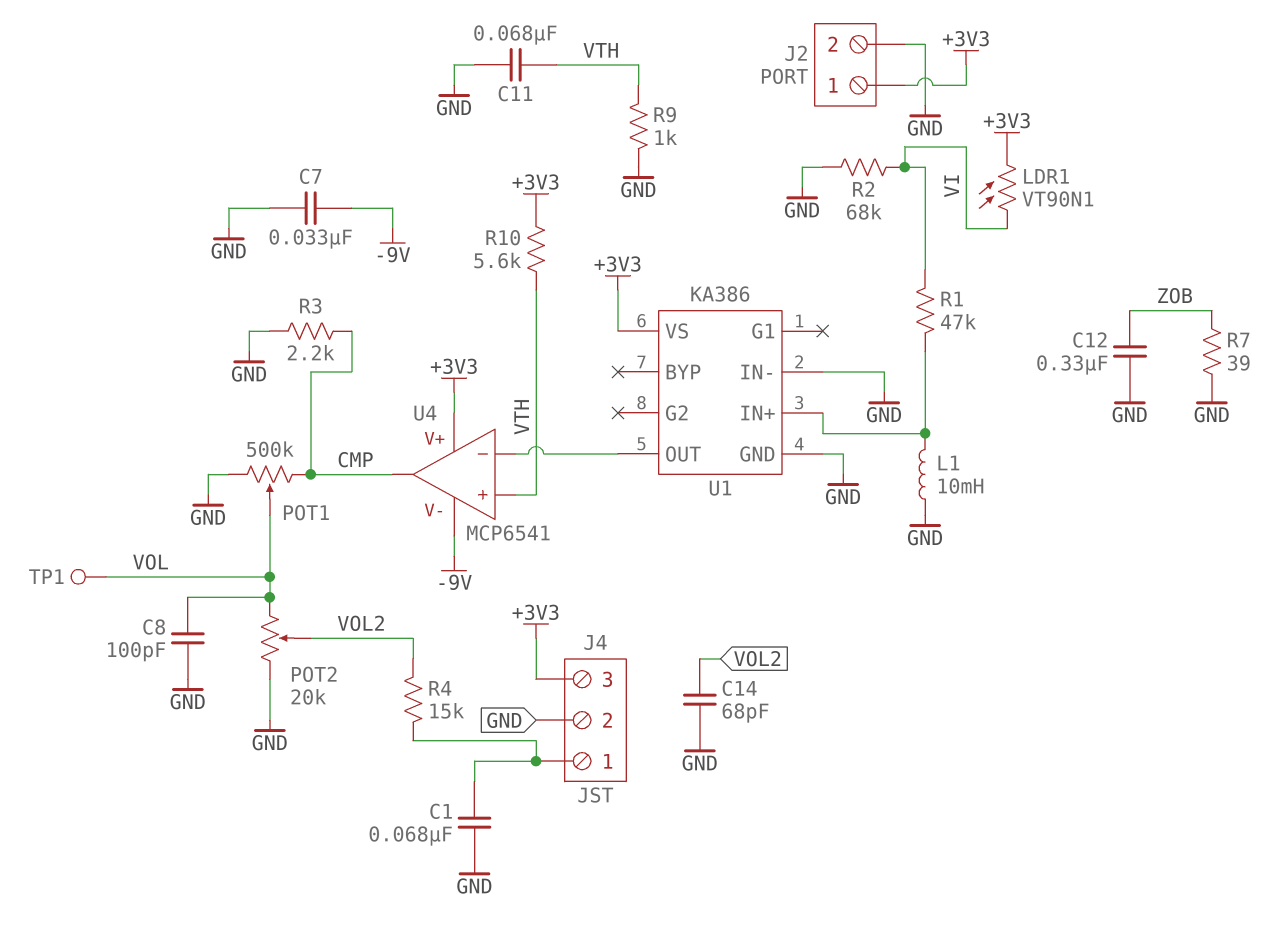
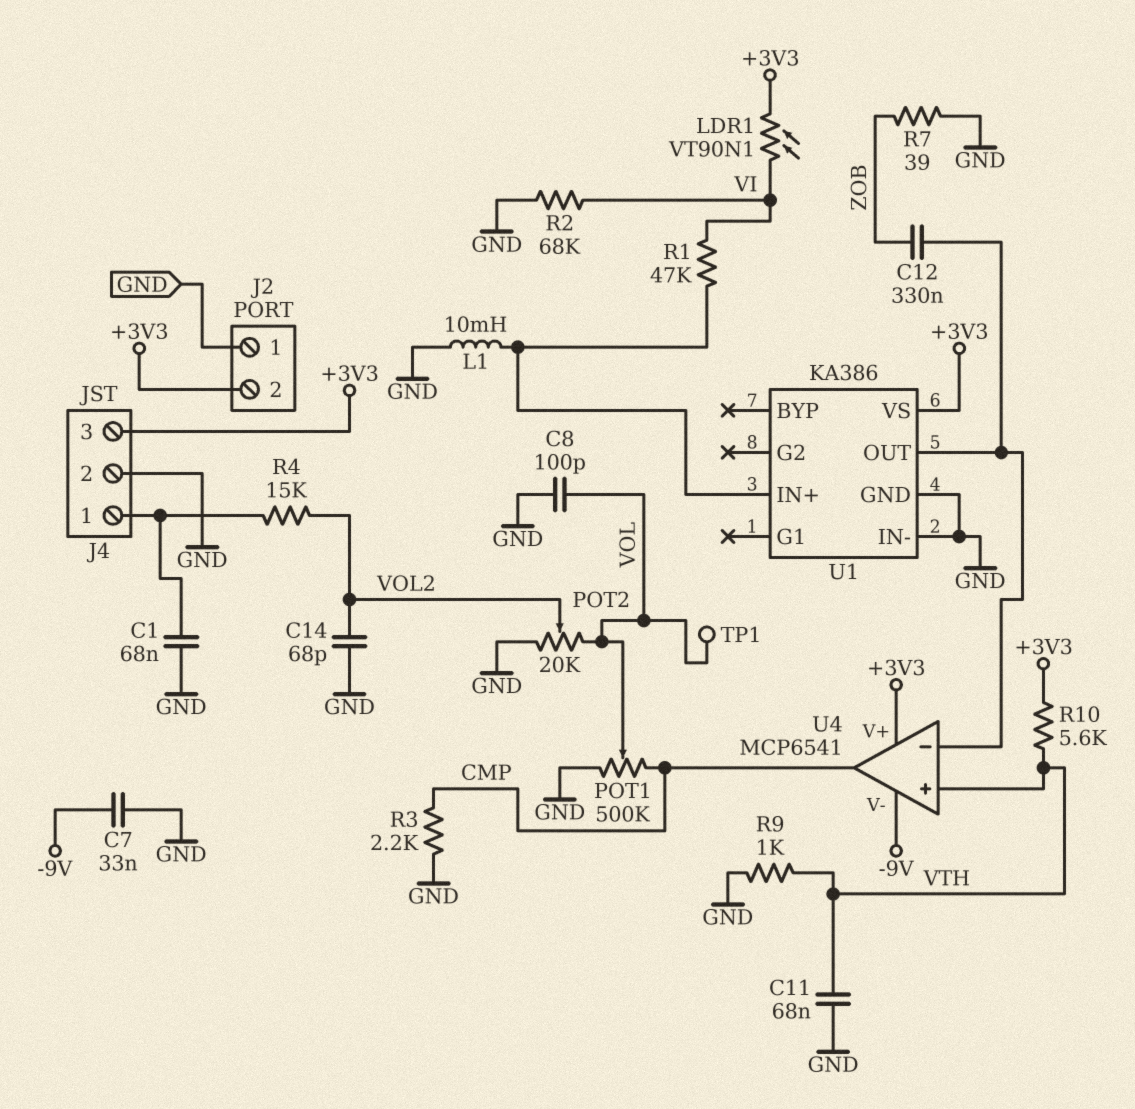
C12: 330nF (GND, ZOB) -> 330nF (U1/OUT, ZOB)
J2 pin 1: +3V3 -> GND
J2 pin 2: GND -> +3V3

